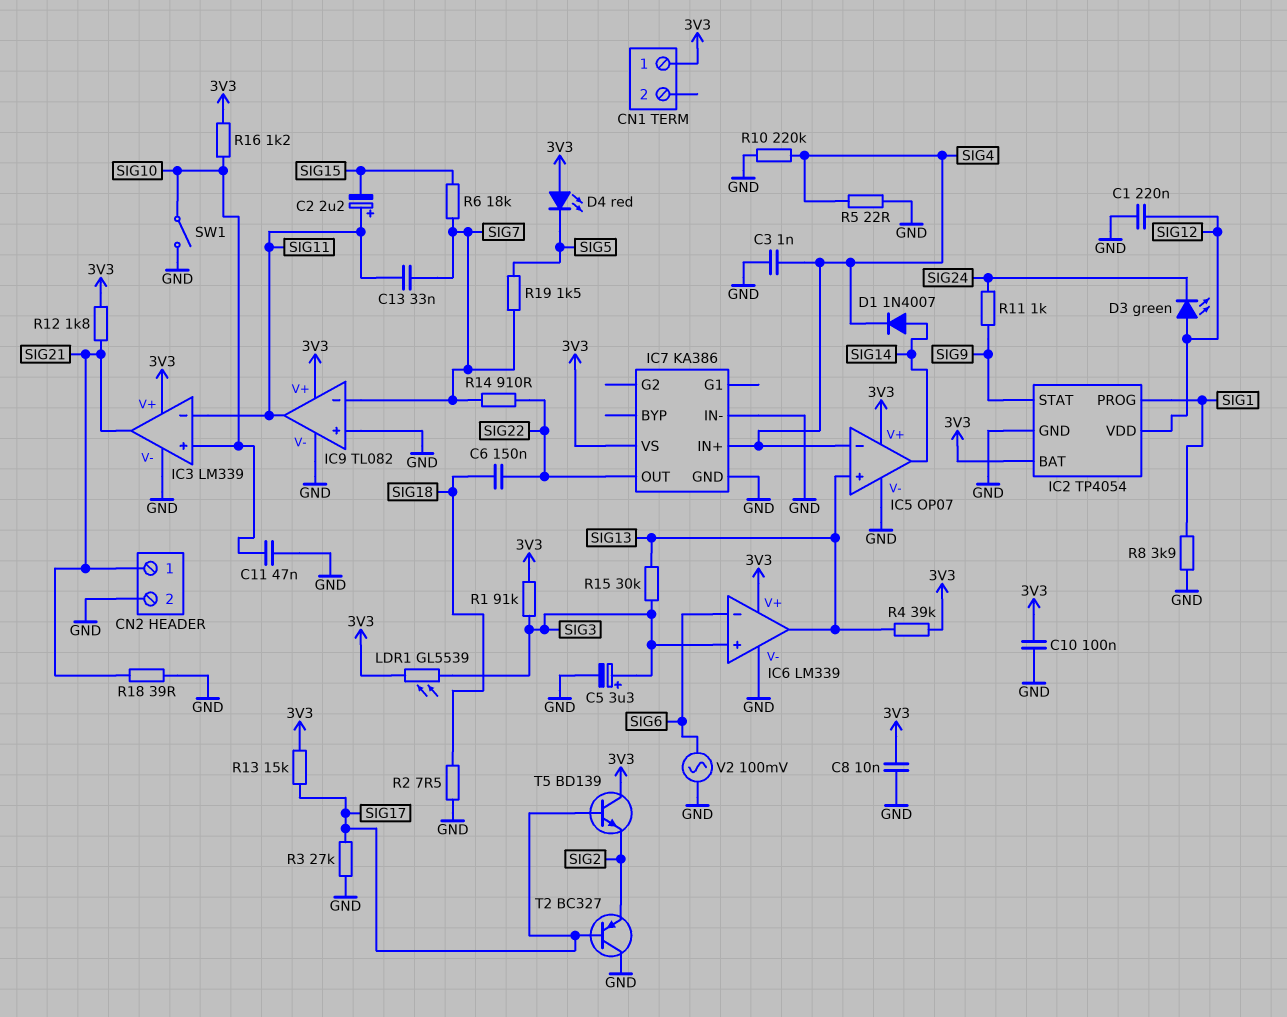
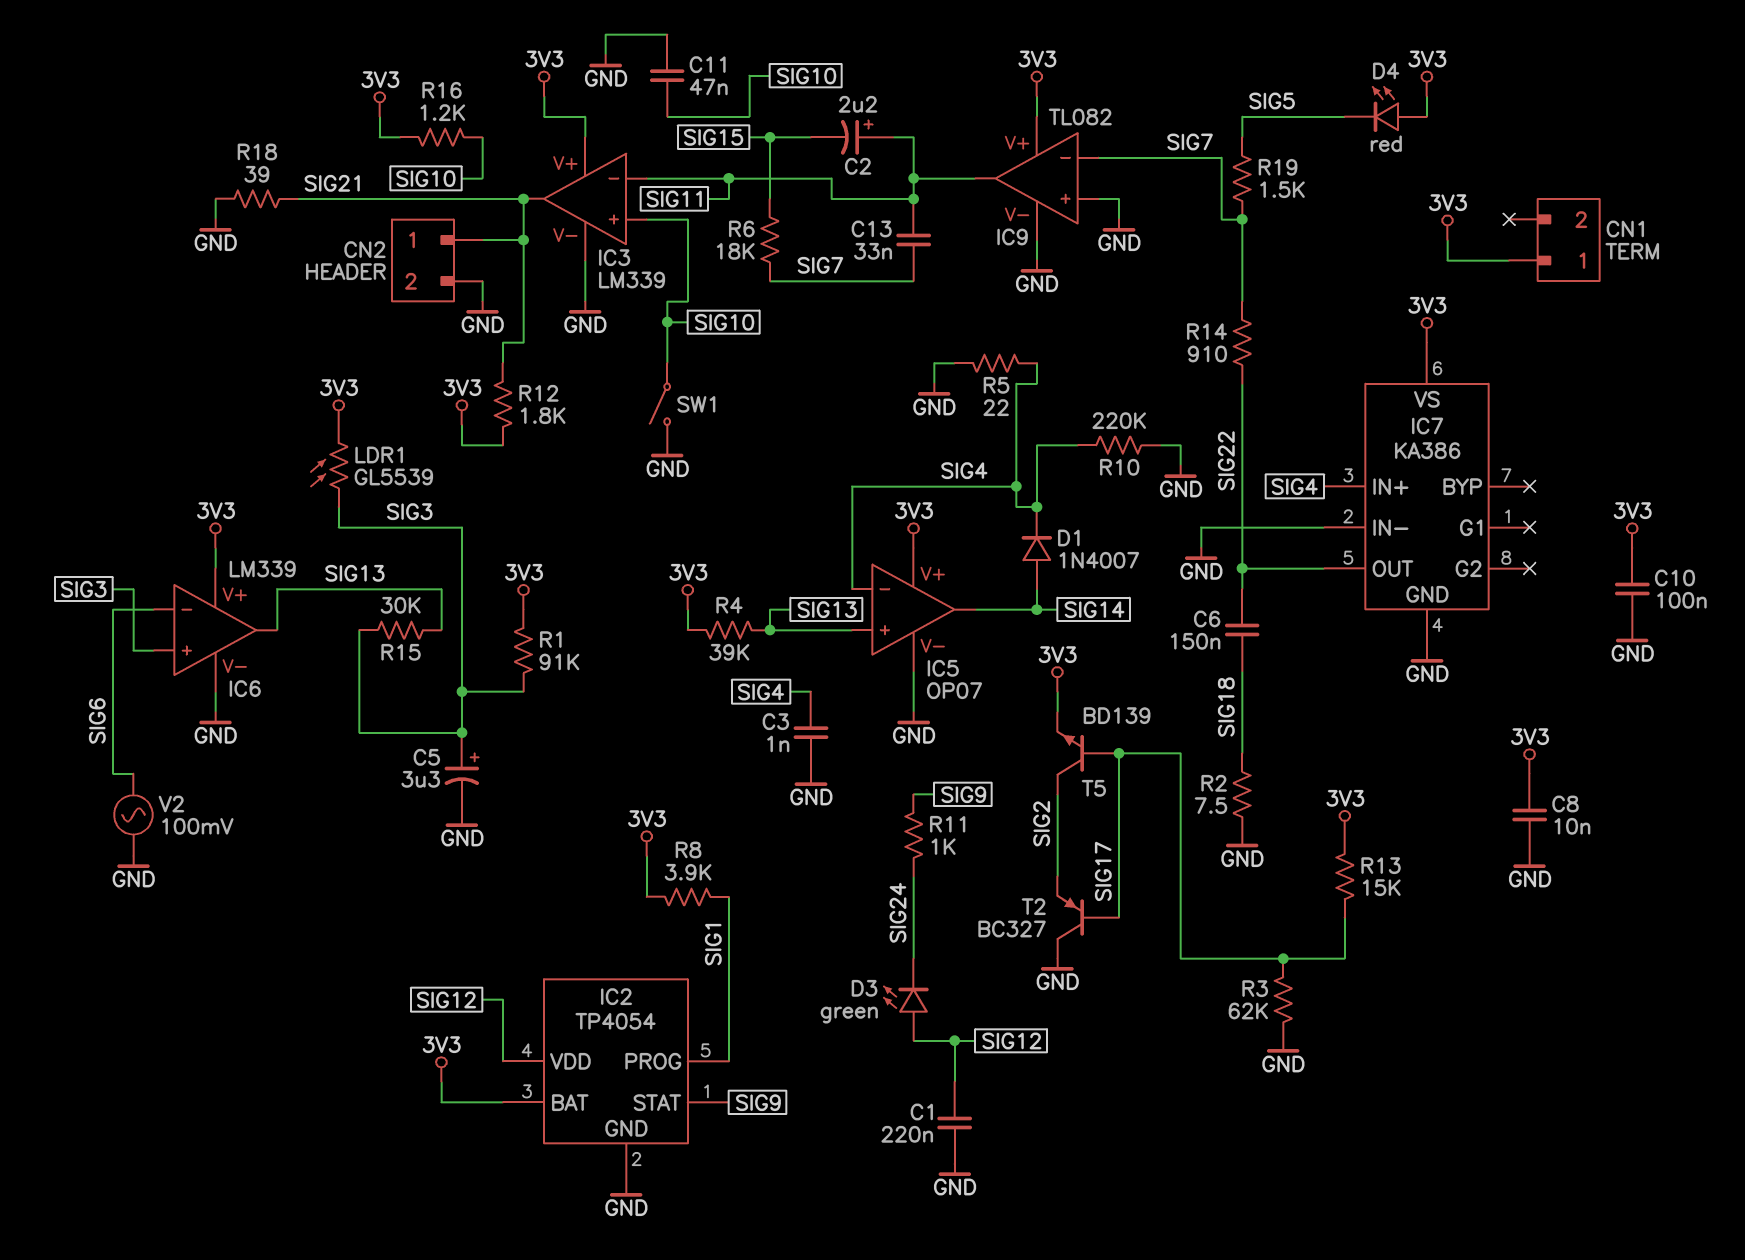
R3: 27k (GND, SIG17) -> 62k (GND, SIG17)
R8: 3.9k (GND, SIG1) -> 3.9k (3V3, SIG1)
T5: NPN BD139 (B SIG17, C 3V3, E SIG2) -> NPN BD139 (B SIG17, C SIG2, E 3V3)

